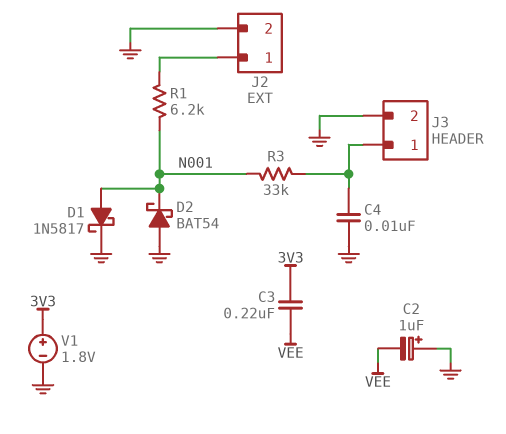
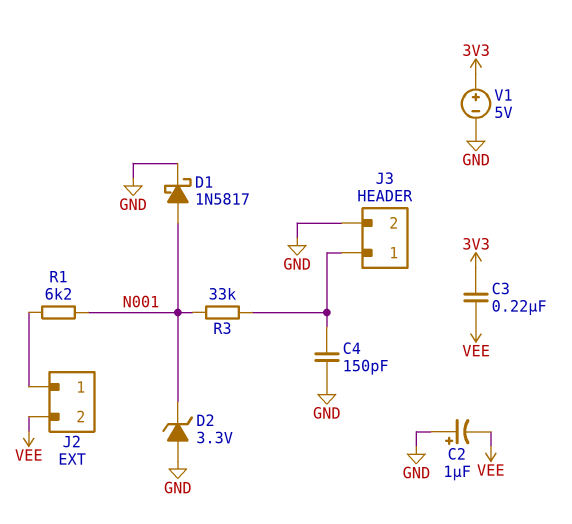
C4: 10nF (GND, J3/1) -> 150pF (GND, J3/1)
D2: schottky BAT54 (A GND, K N001) -> zener 3.3V (A GND, K N001)
J2 pin 2: GND -> VEE
V1: 1.8V (plus 3V3, minus GND) -> 5V (plus 3V3, minus GND)

